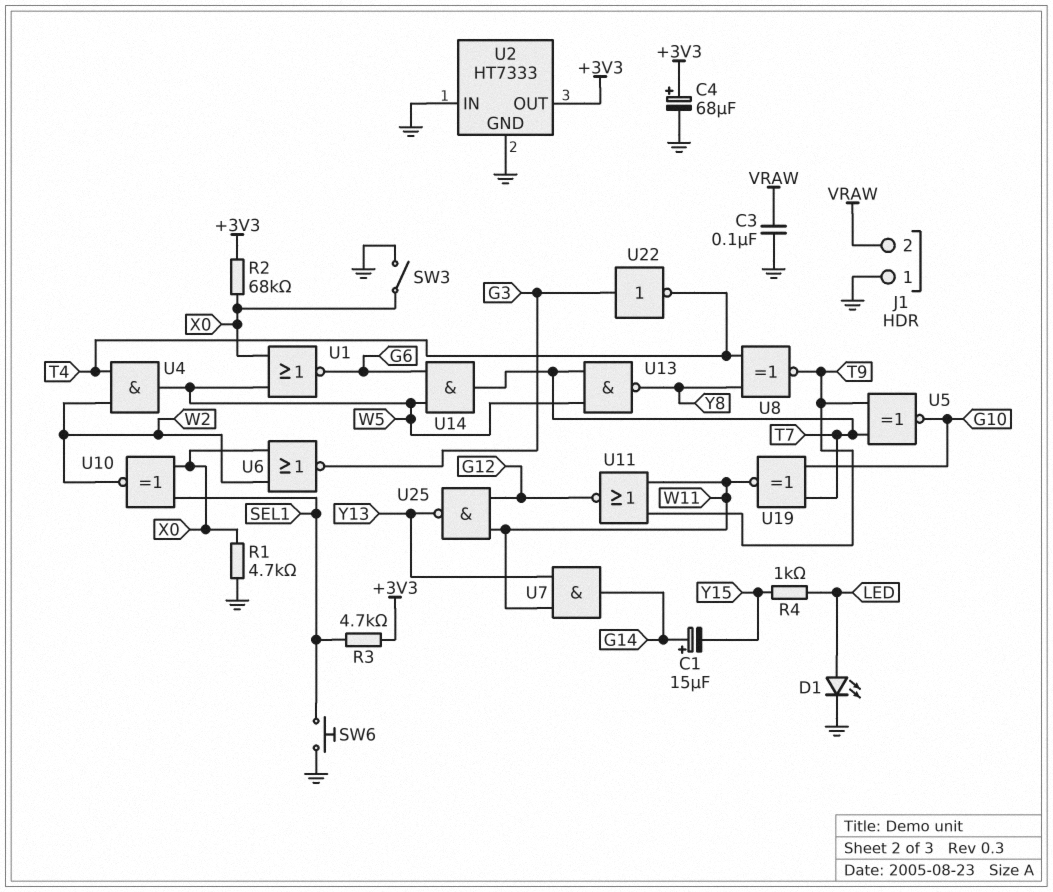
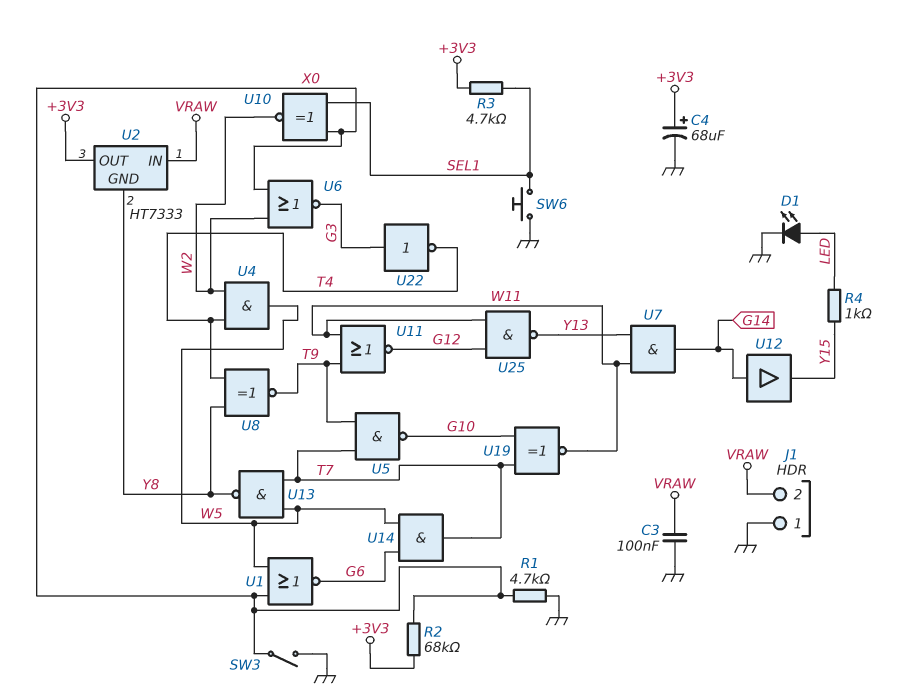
C1: 15uF (plus G14, minus Y15) -> none
U2 pin GND: GND -> Y8
U2 pin IN: GND -> VRAW
U5: XNOR (in T7, in T9, out G10) -> NAND (in T7, in T9, out G10)
U12: none -> buffer (in G14, out Y15)

